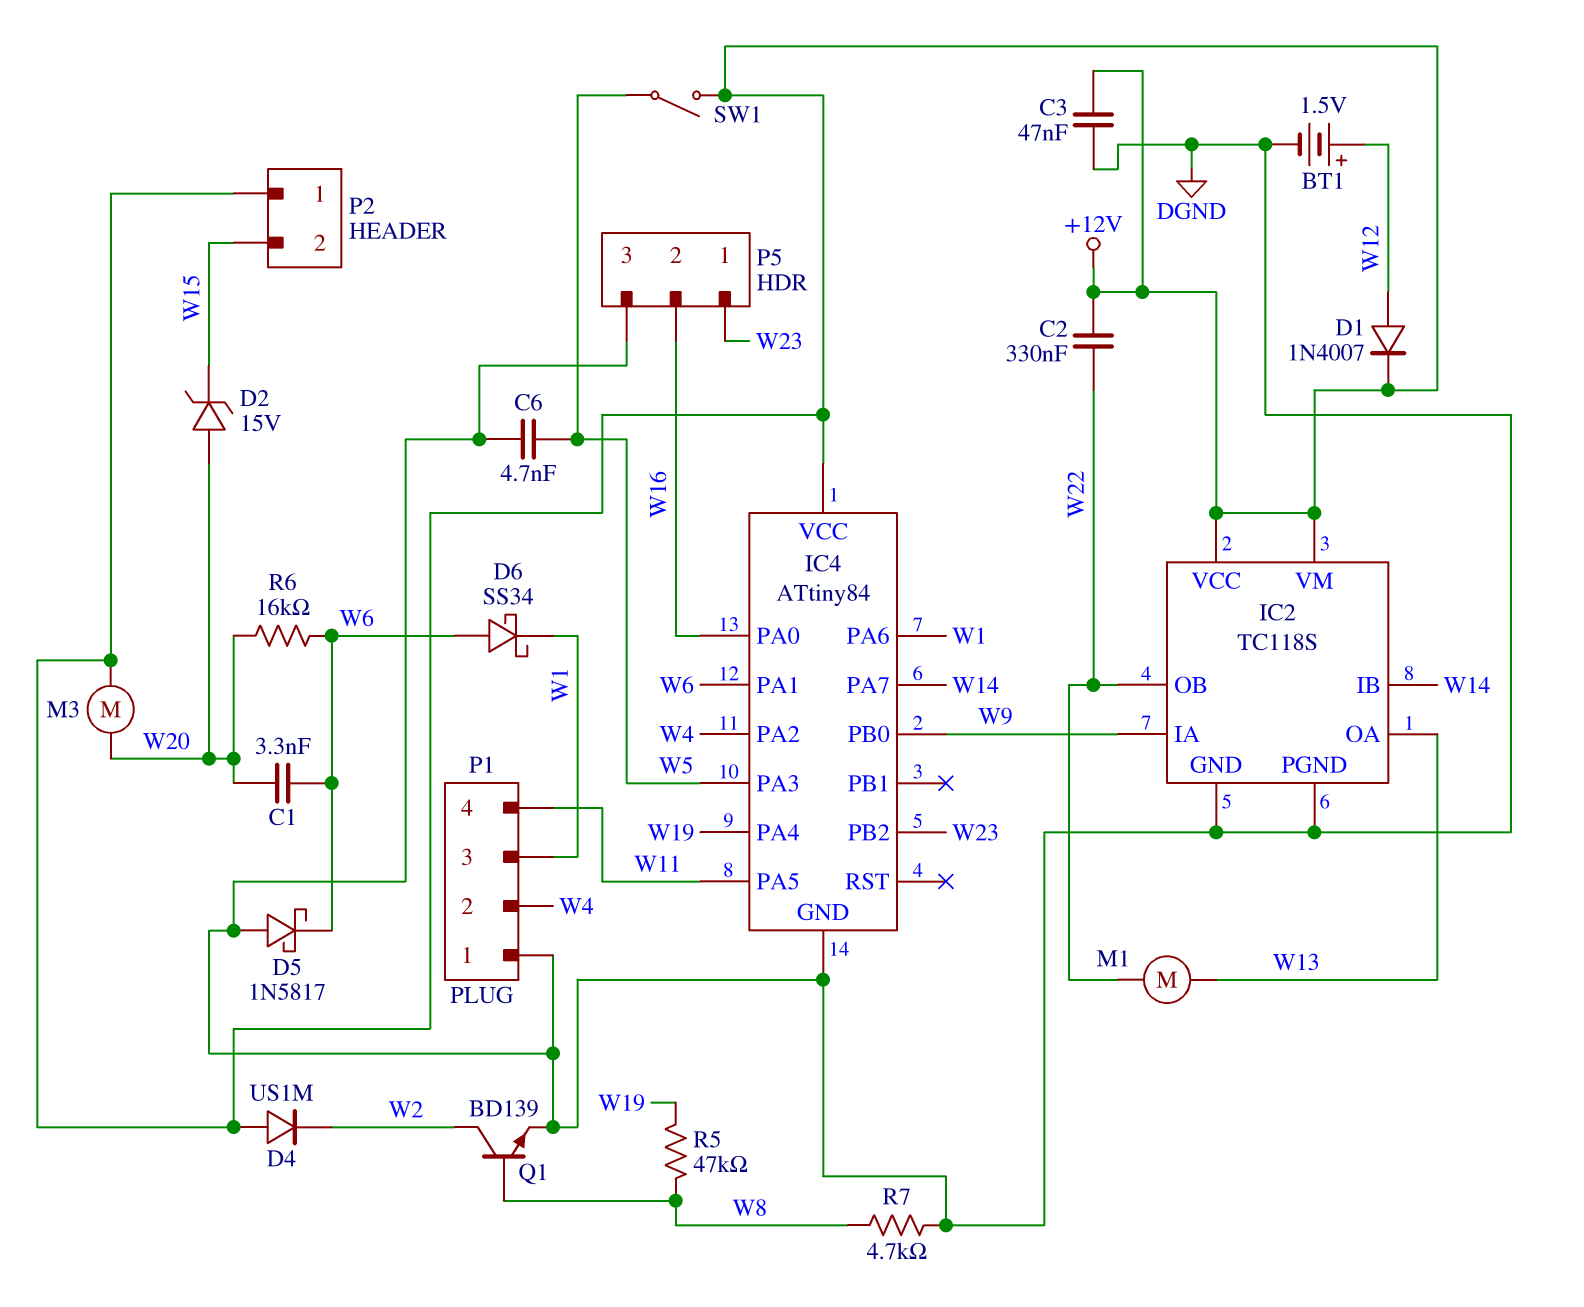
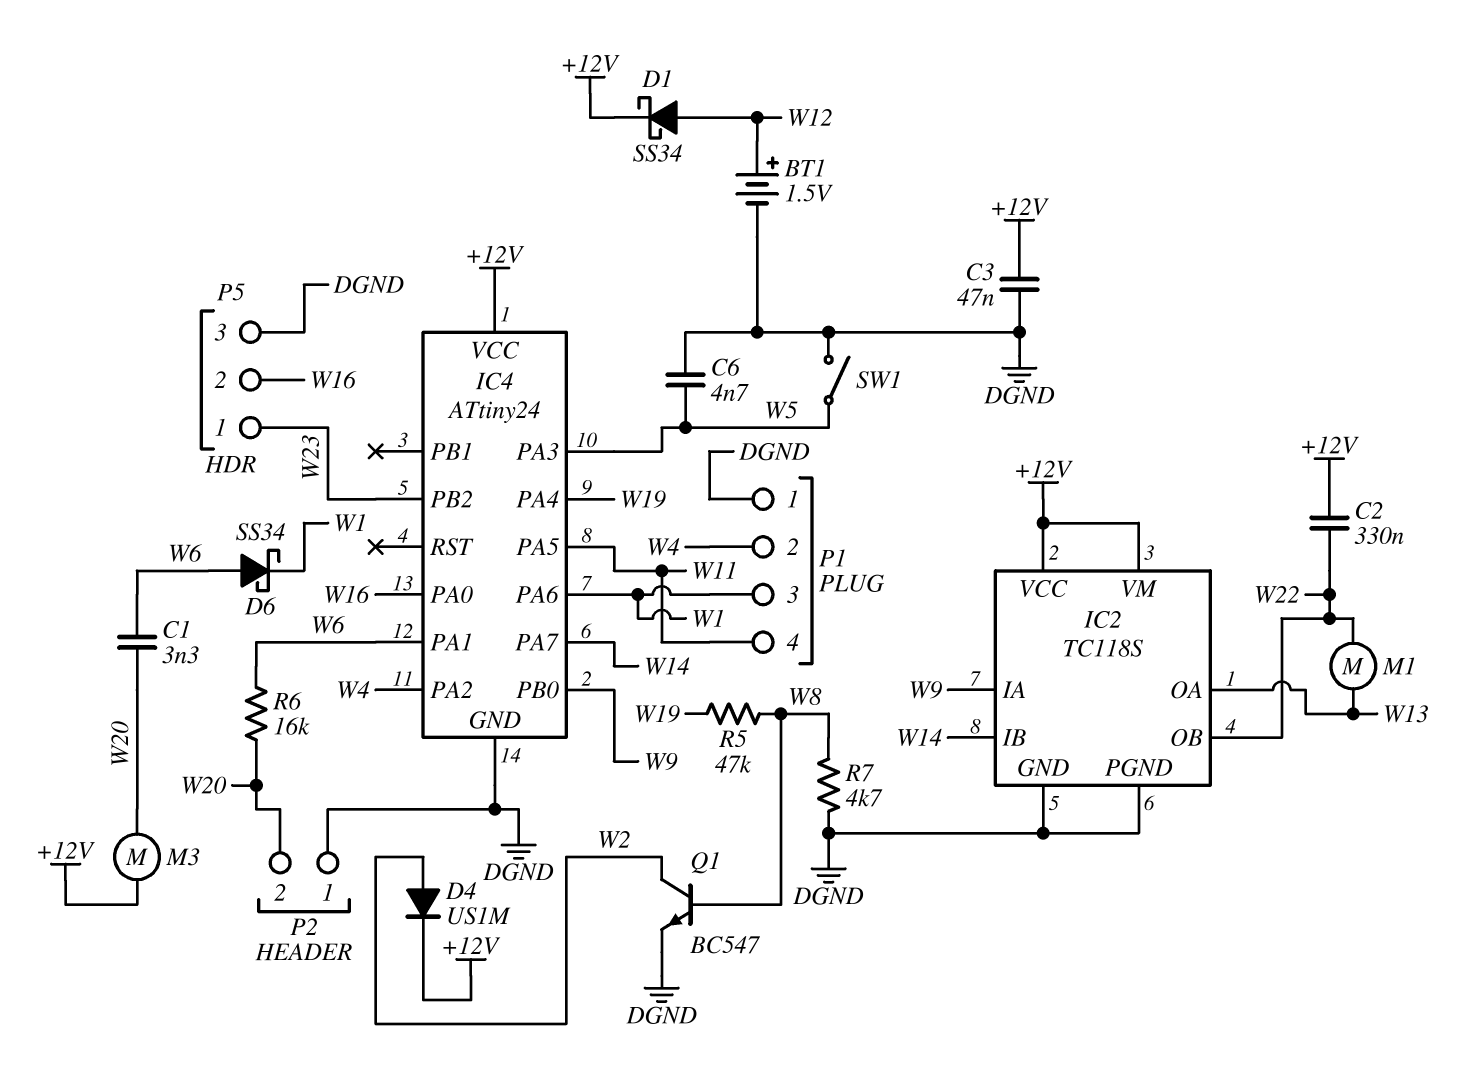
D1: diode 1N4007 (A W12, K +12V) -> schottky SS34 (A W12, K +12V)
D2: zener 15V (A W20, K W15) -> none
D4: diode US1M (A +12V, K W2) -> diode US1M (A W2, K +12V)
D5: schottky 1N5817 (A DGND, K W6) -> none
IC4: ATtiny84 -> ATtiny24
P2 pin 1: +12V -> DGND
P2 pin 2: W15 -> W20
Q1: NPN BD139 (B W8, C W2, E DGND) -> NPN BC547 (B W8, C W2, E DGND)
SW1: switch (+12V, W5) -> switch (DGND, W5)

